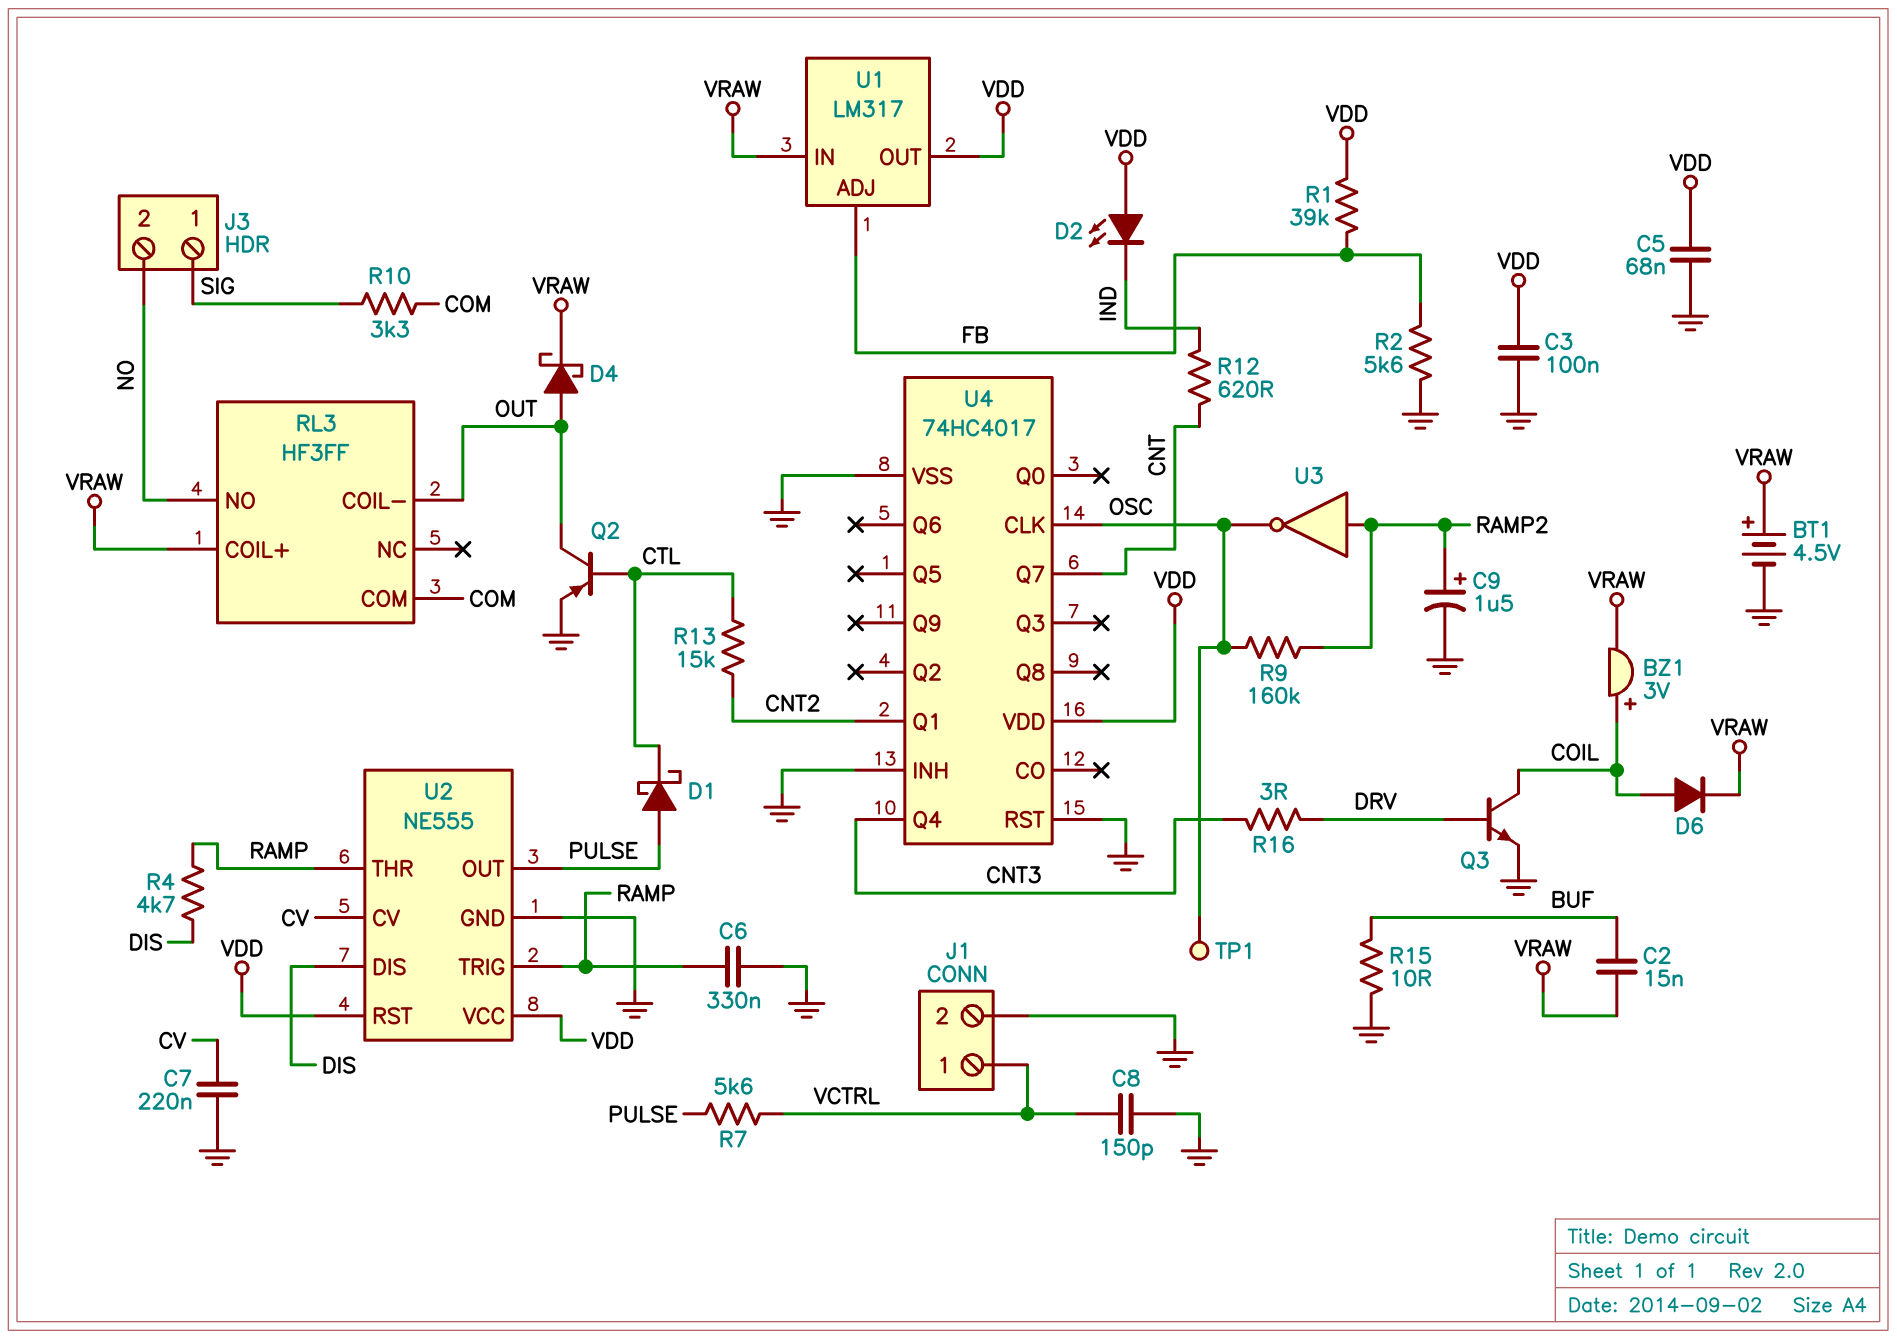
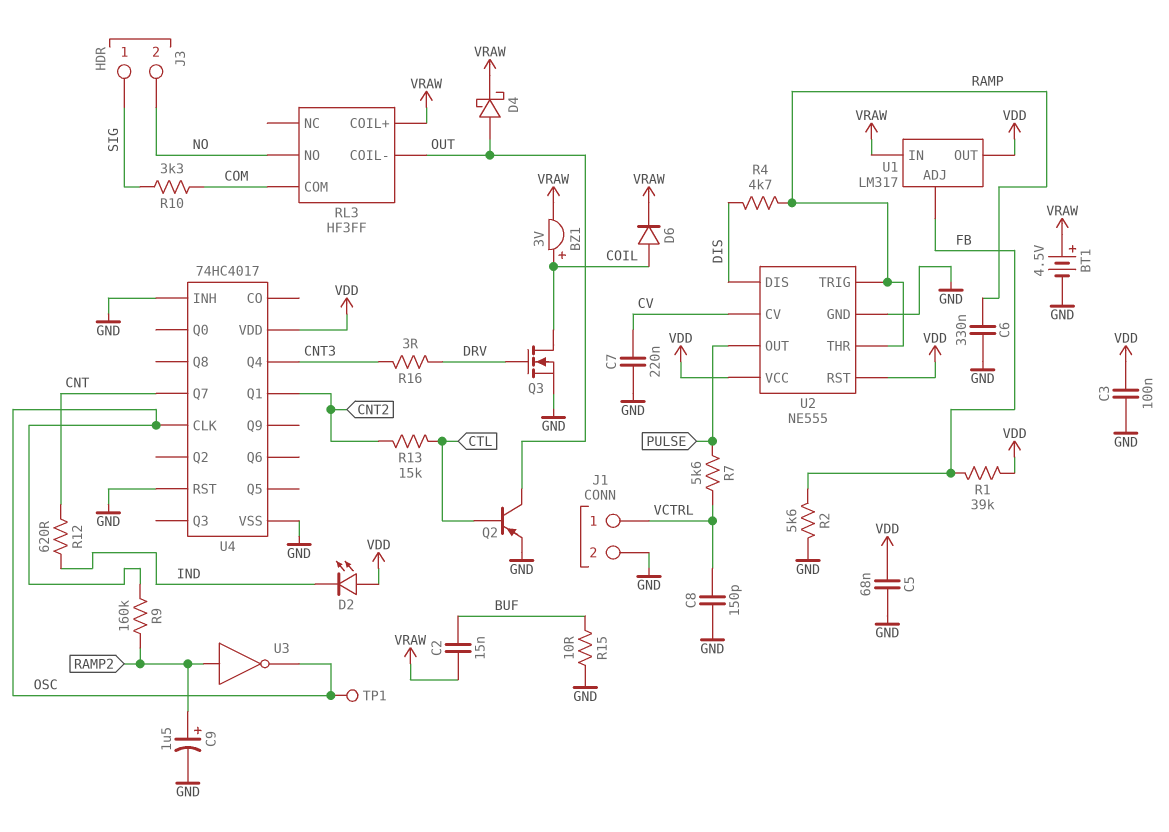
D1: schottky (A PULSE, K CTL) -> none
Q3: NPN (B DRV, C COIL, E GND) -> NMOS (G DRV, D COIL, S GND)

